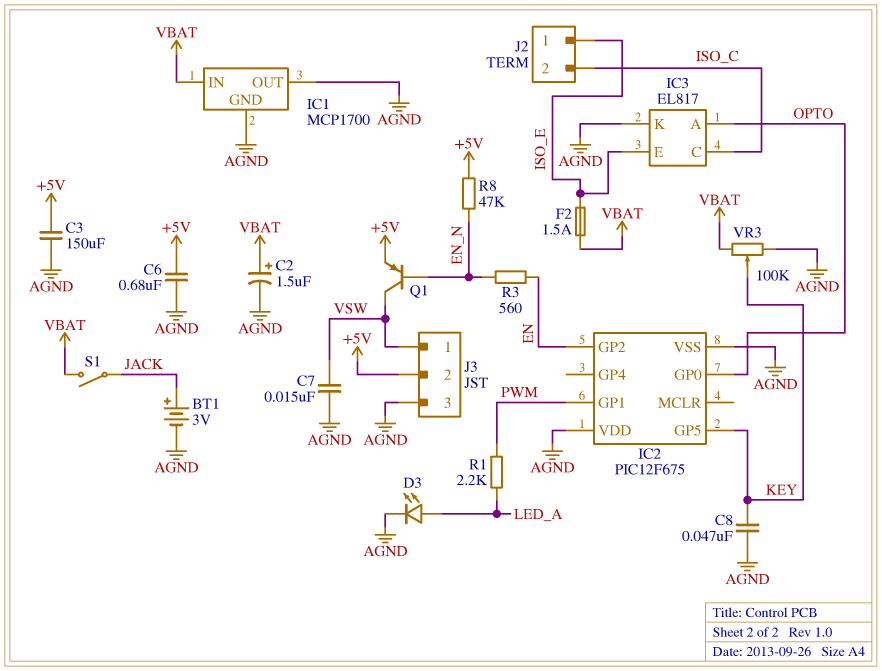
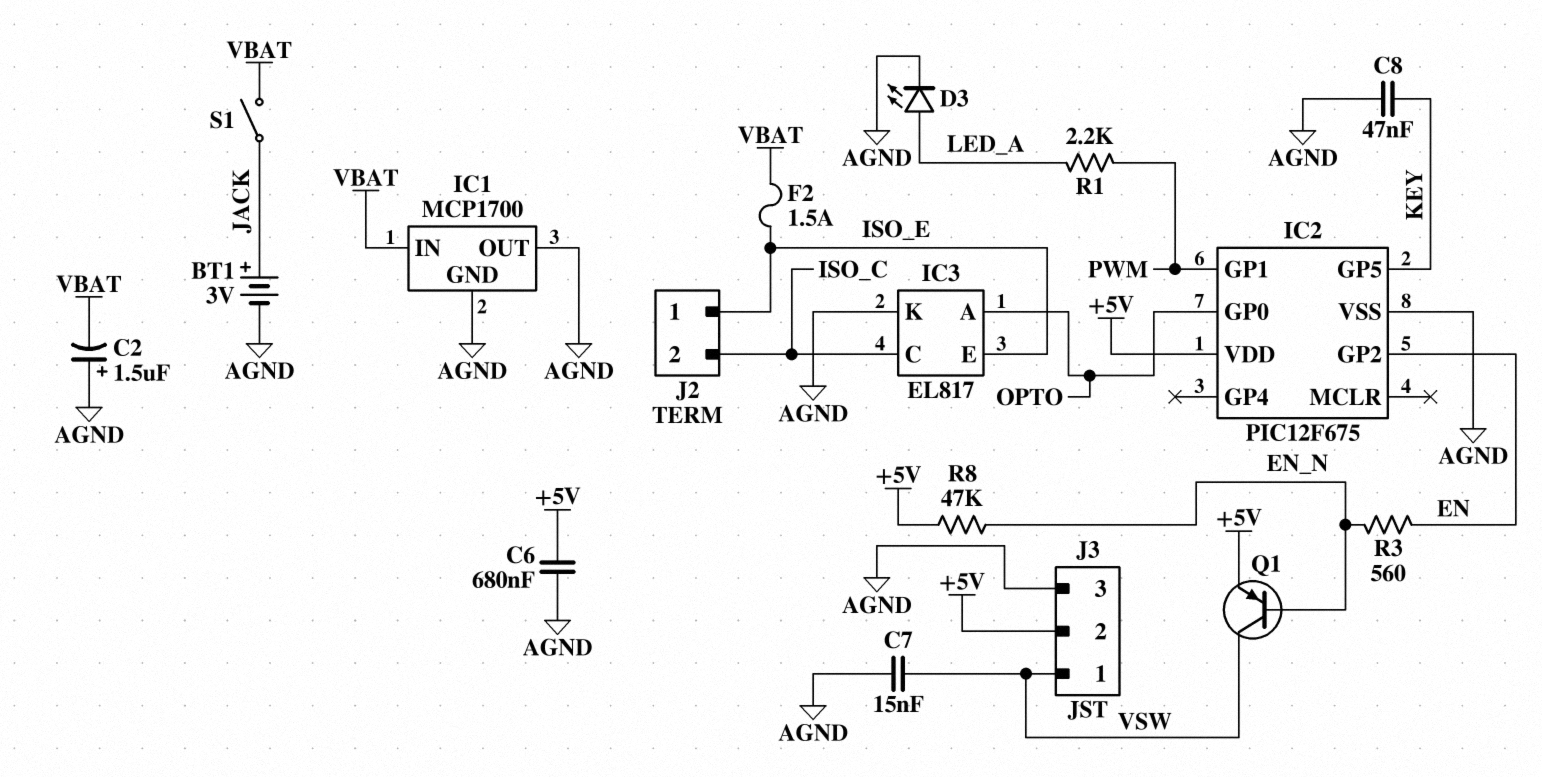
C2: 1.5uF (plus VBAT, minus AGND) -> 1.5uF (plus AGND, minus VBAT)
C3: 150uF (+5V, AGND) -> none
IC2 pin VDD: AGND -> +5V
VR3: 100k (AGND, VBAT, wiper KEY) -> none

